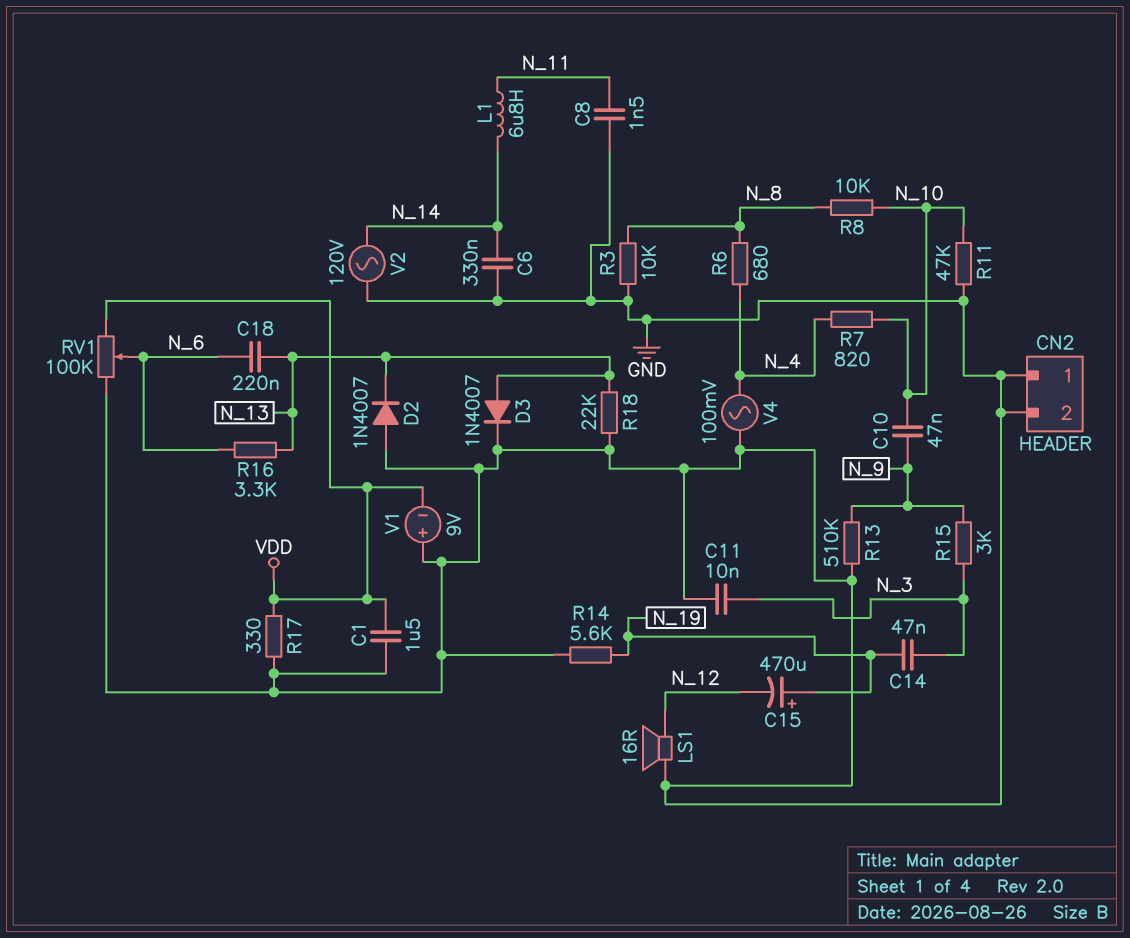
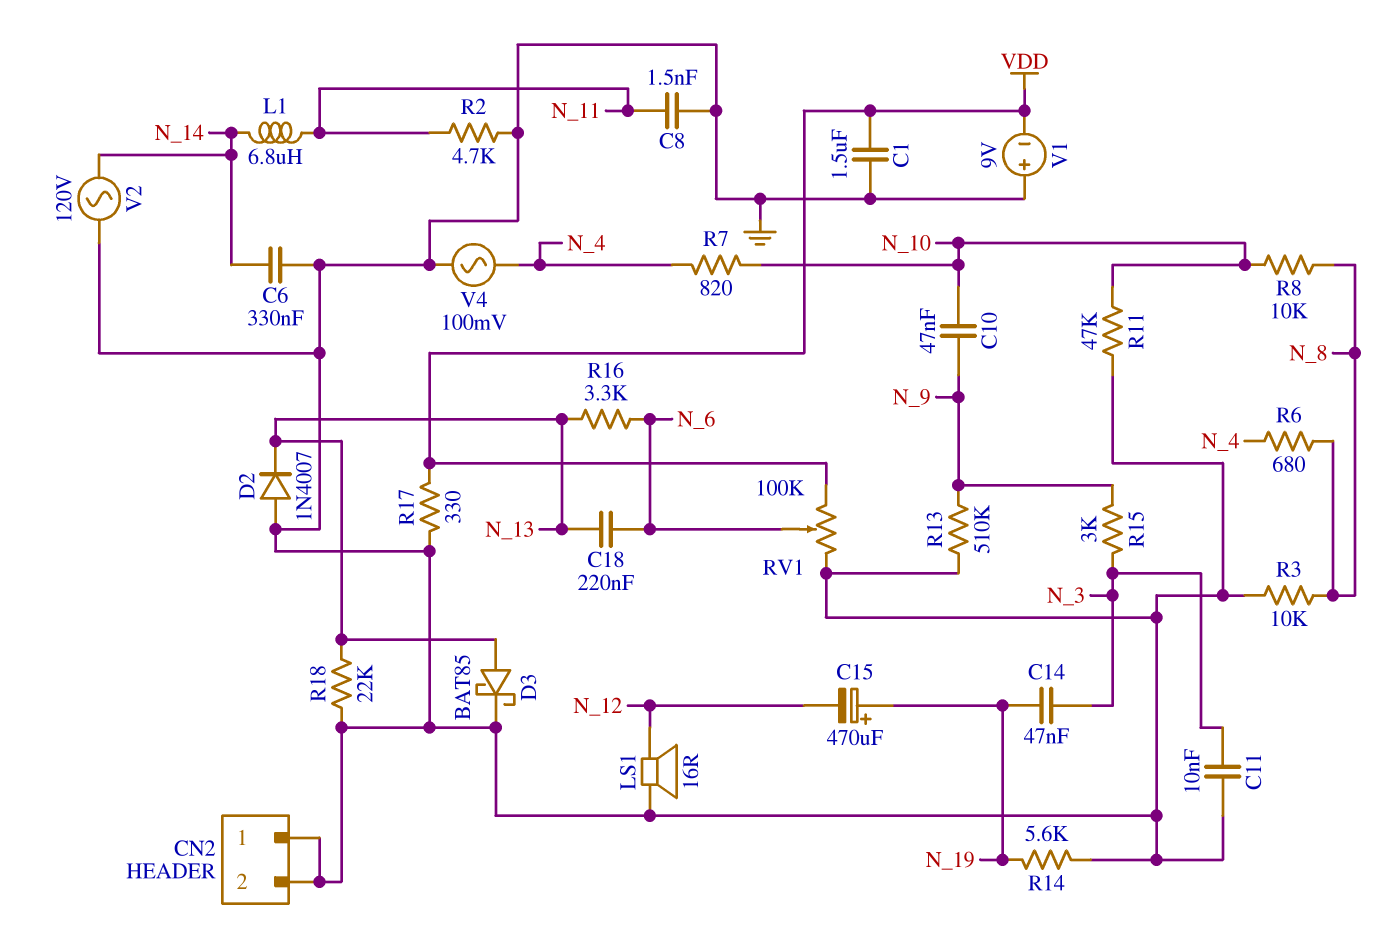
D3: diode 1N4007 (A N_13, K GND) -> schottky BAT85 (A N_13, K GND)
R2: none -> 4.7k (GND, N_11)

